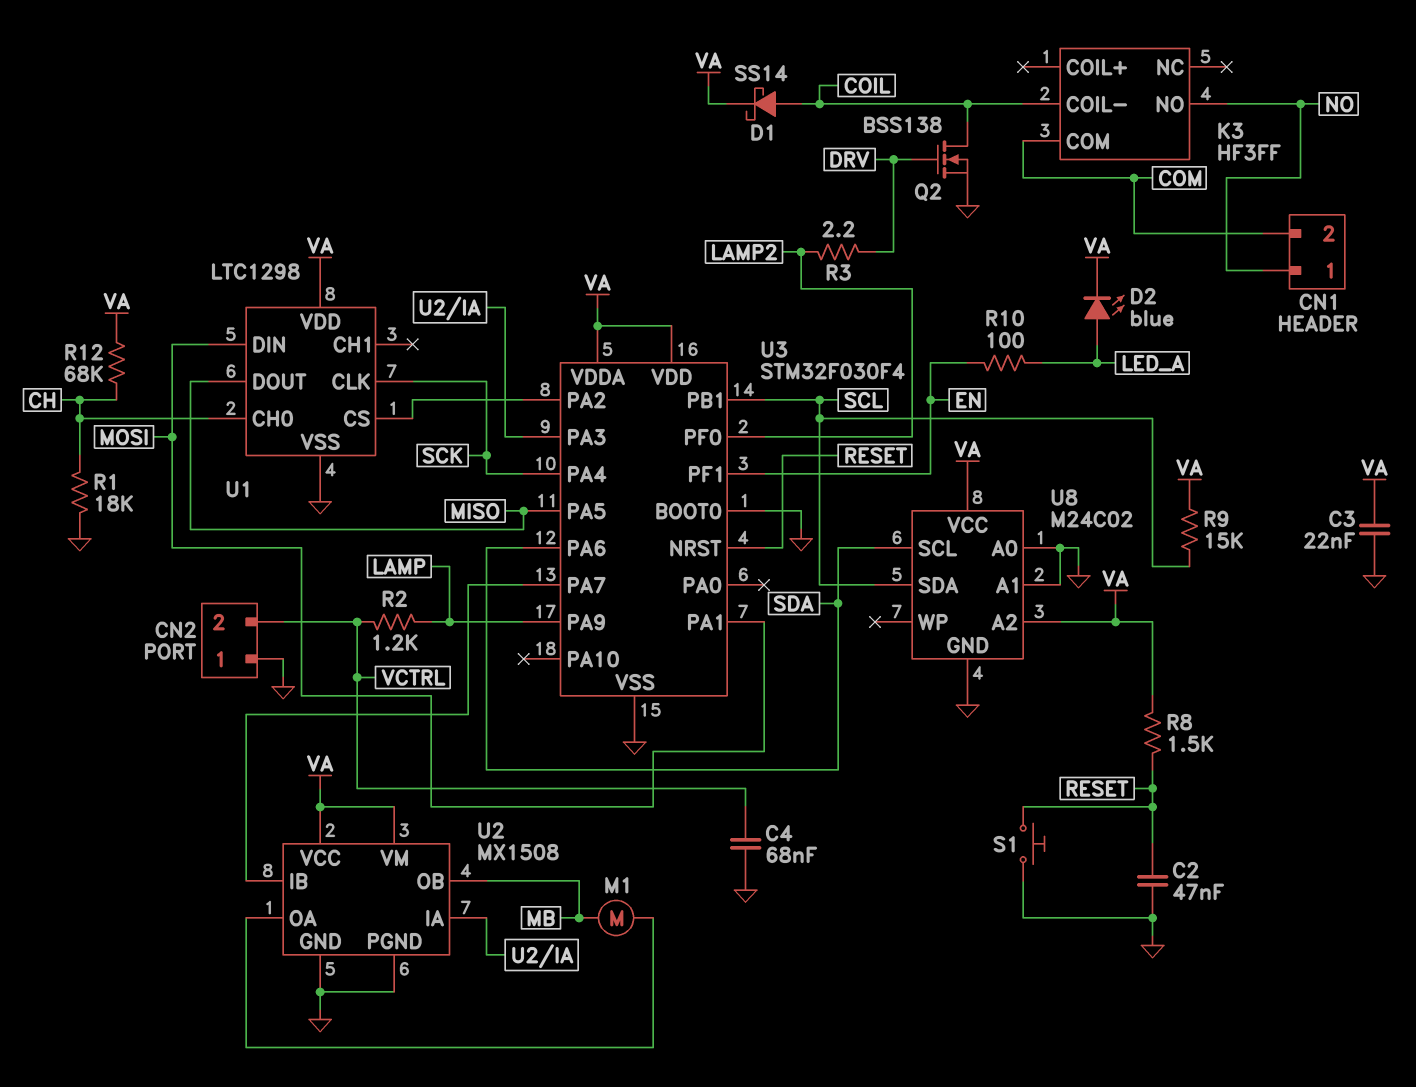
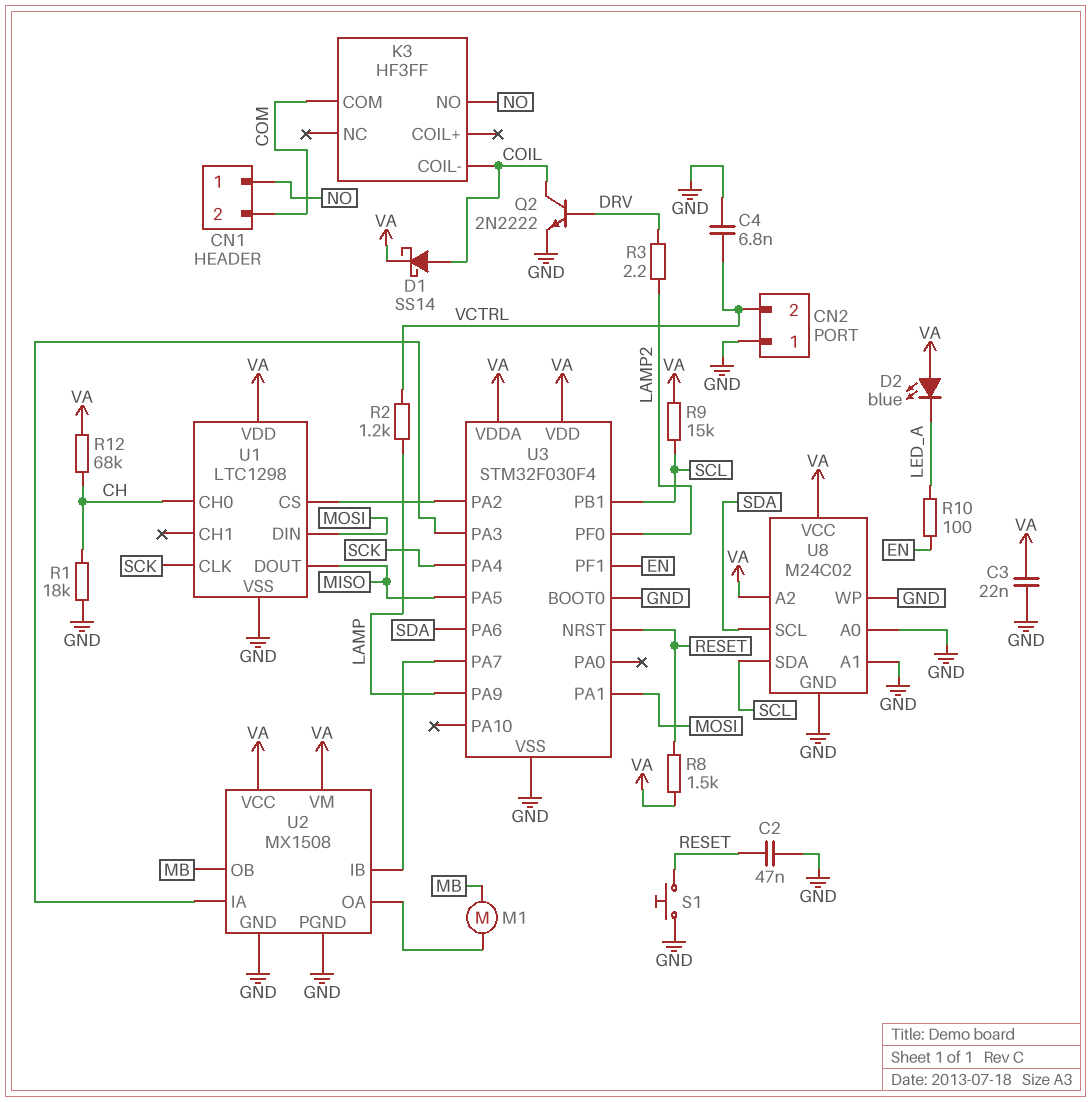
C4: 68nF (GND, VCTRL) -> 6.8nF (GND, VCTRL)
D2: LED blue (A LED_A, K VA) -> LED blue (A VA, K LED_A)
Q2: NMOS BSS138 (G DRV, D COIL, S GND) -> NPN 2N2222 (B DRV, C COIL, E GND)
U8 pin WP: none -> GND

